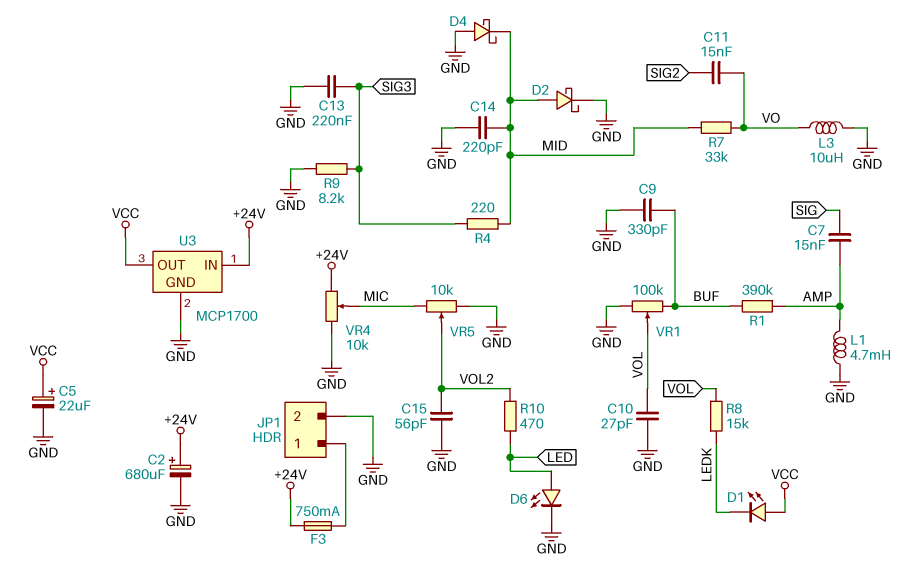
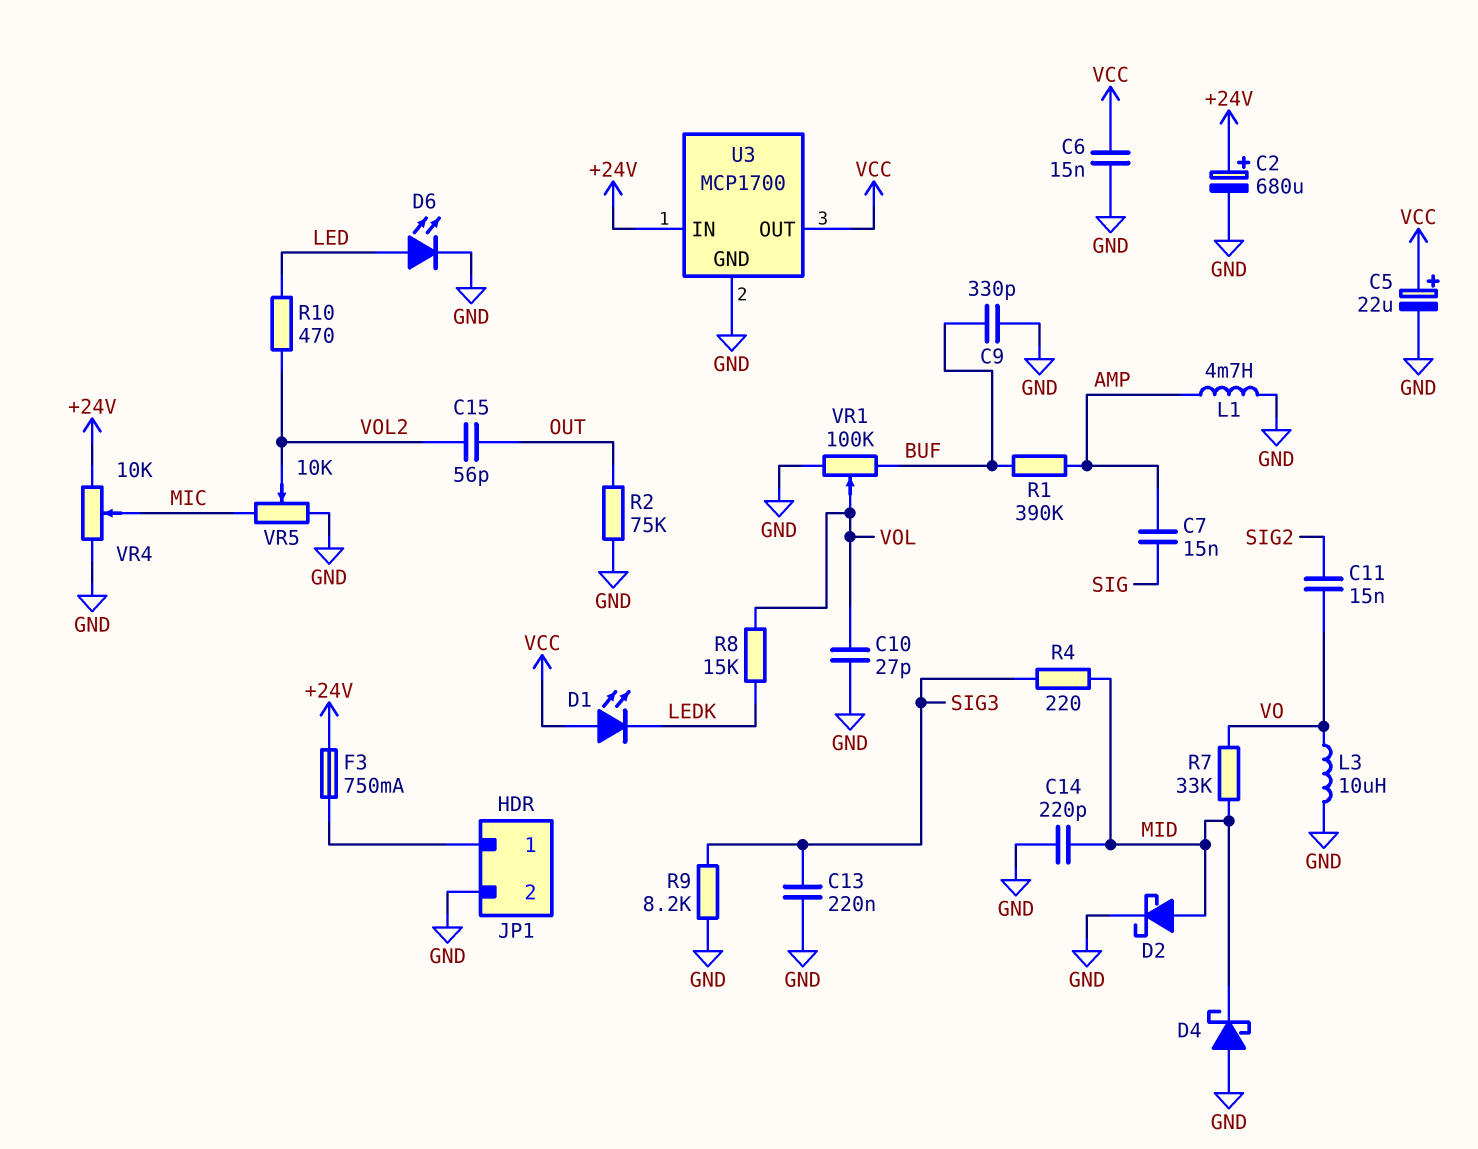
C6: none -> 15nF (GND, VCC)
C15: 56pF (GND, VOL2) -> 56pF (OUT, VOL2)
R2: none -> 75k (GND, OUT)

